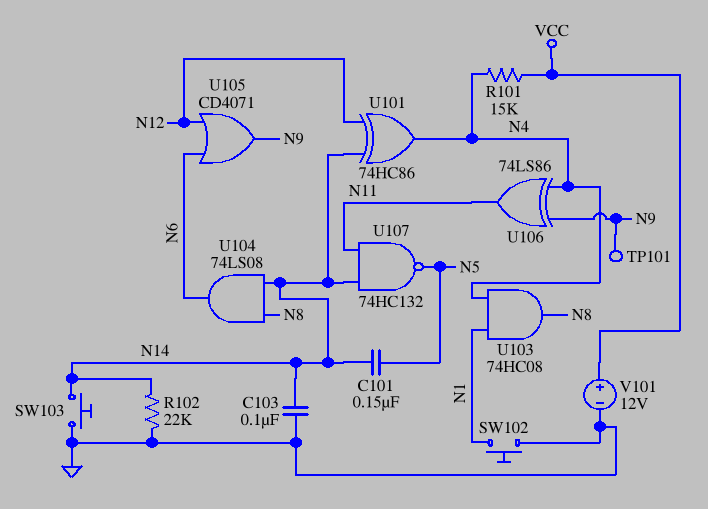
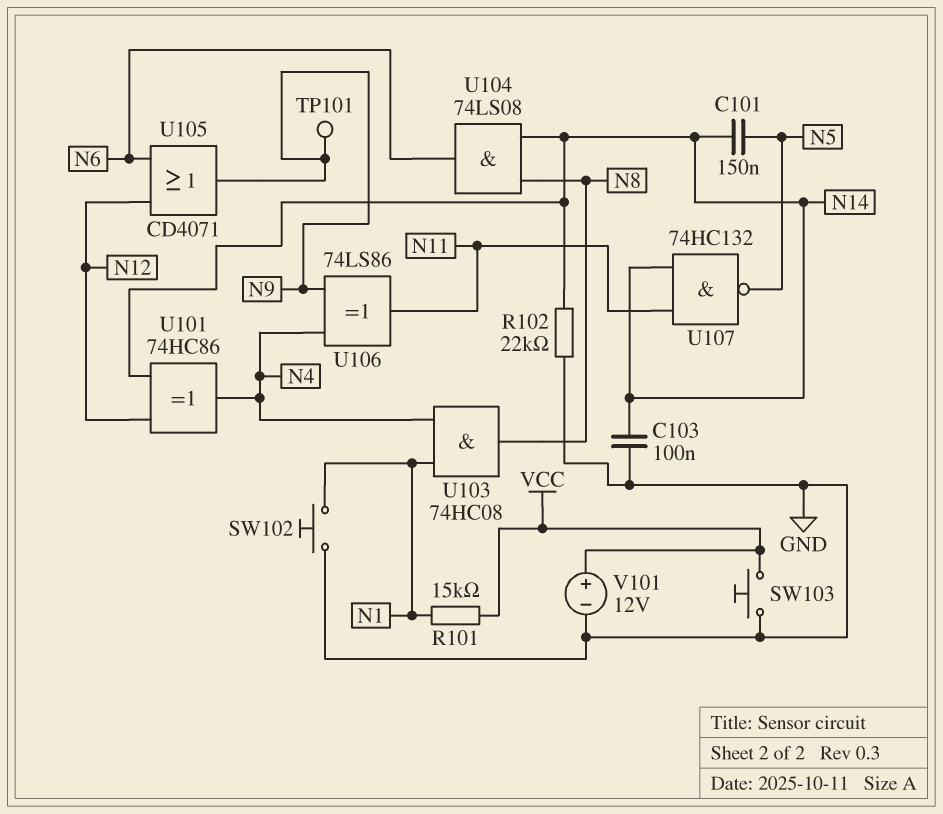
R101: 15k (N4, VCC) -> 15k (N1, VCC)
SW103: button (GND, N14) -> button (GND, VCC)

